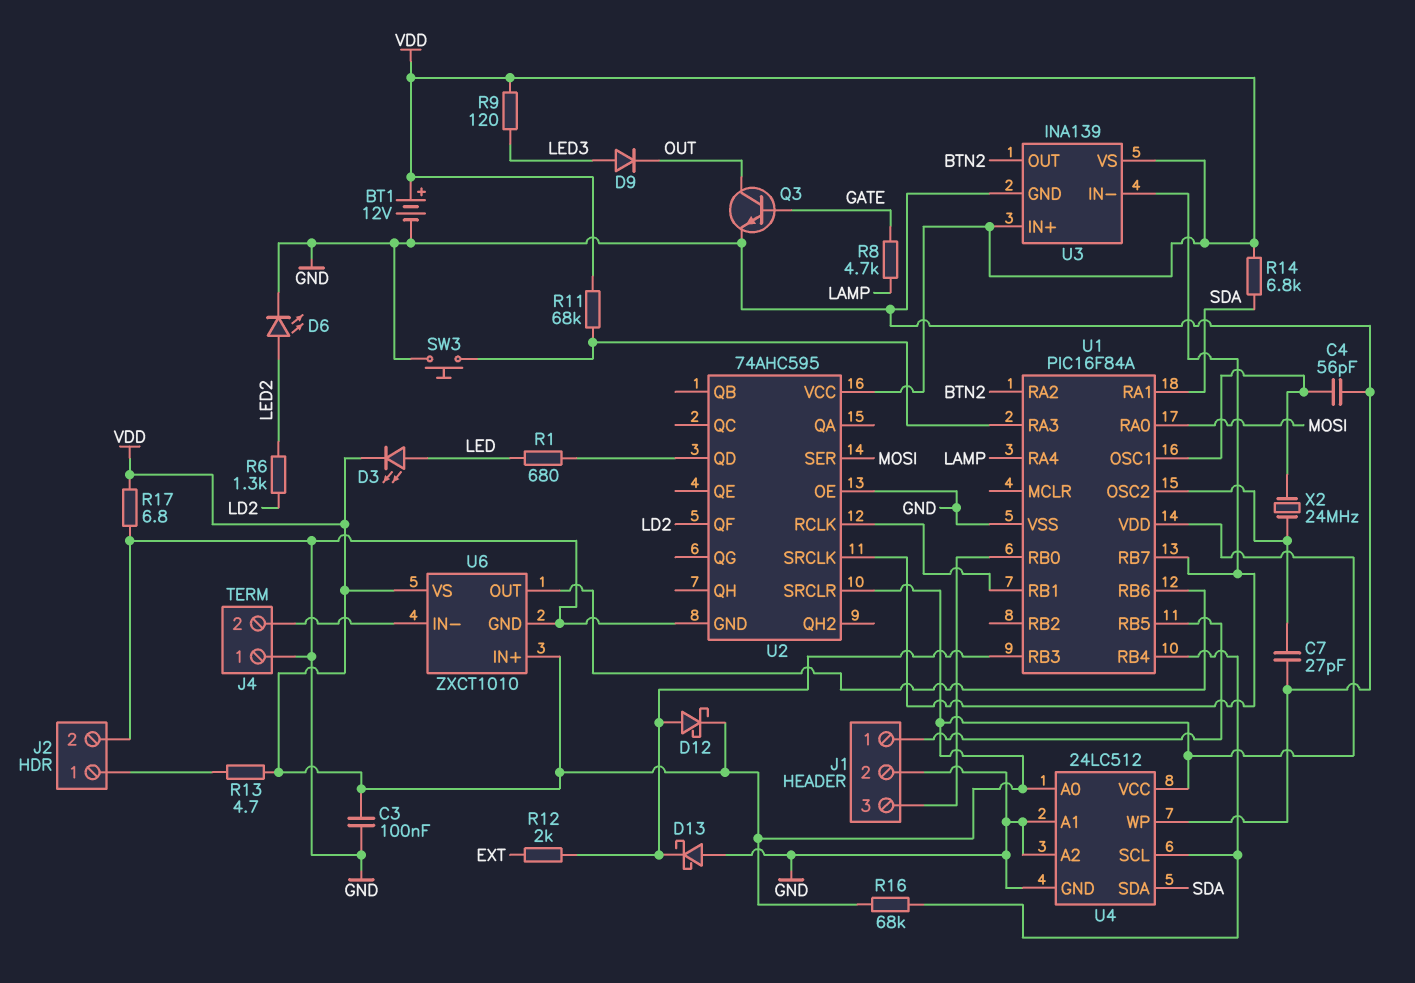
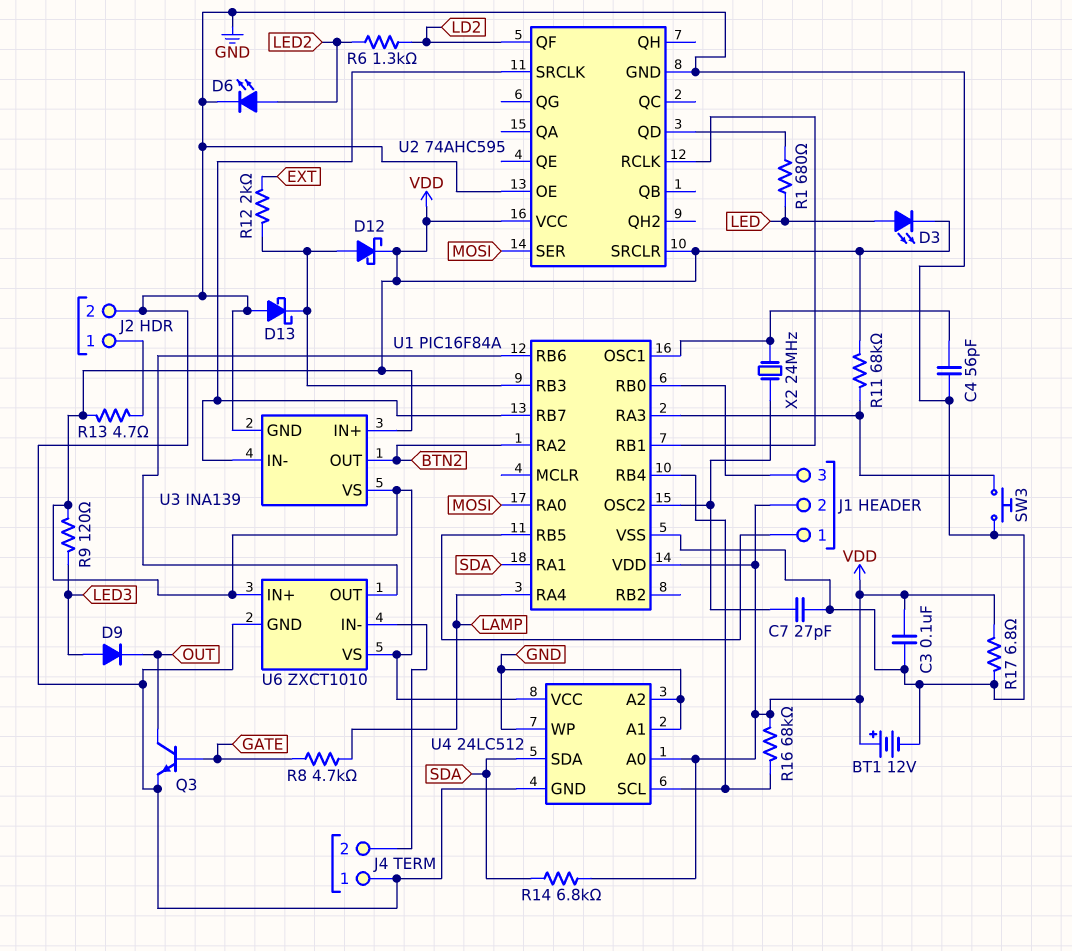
J1 pin 2: GND -> VDD

